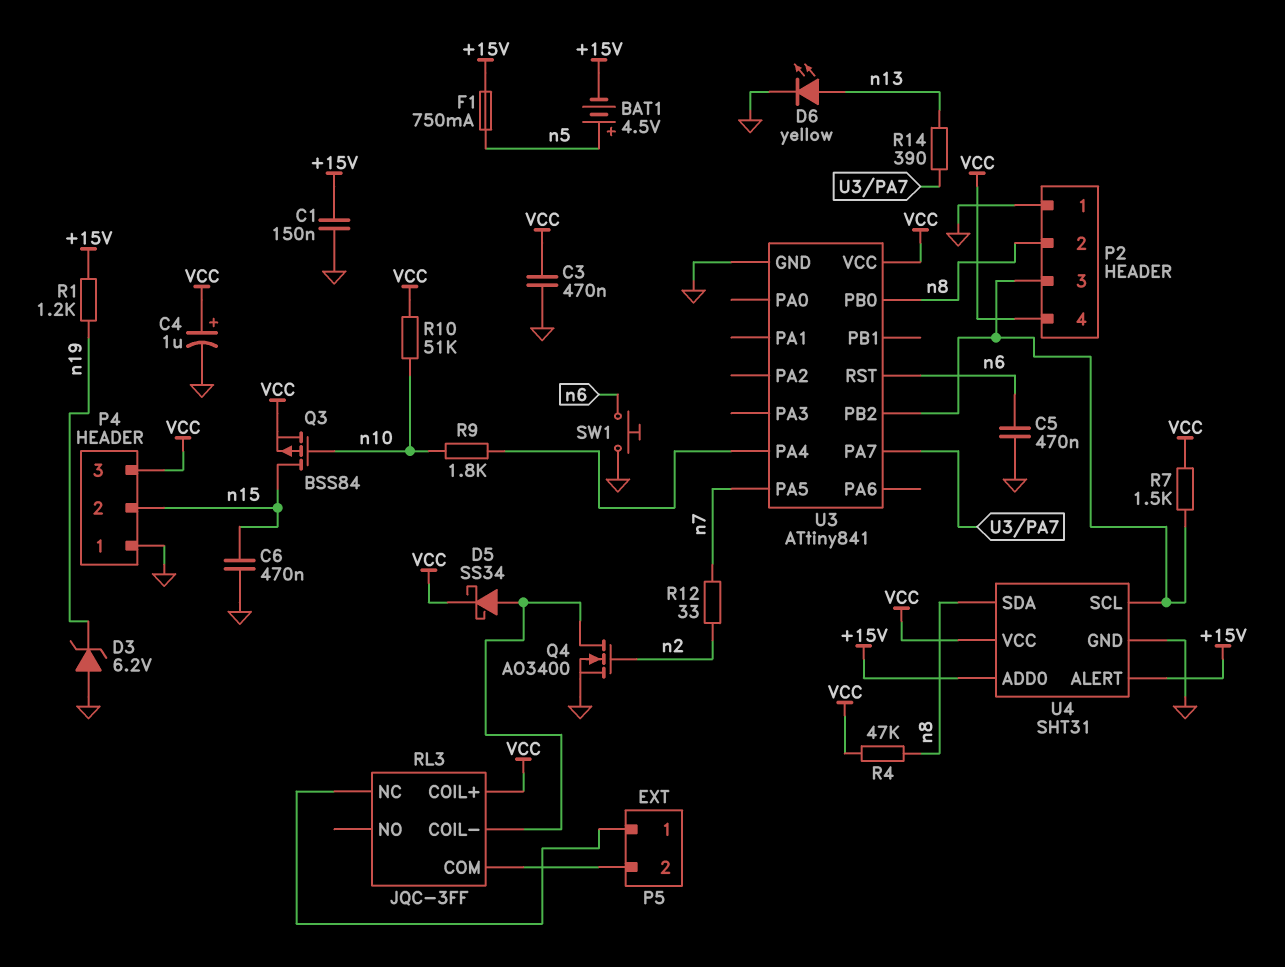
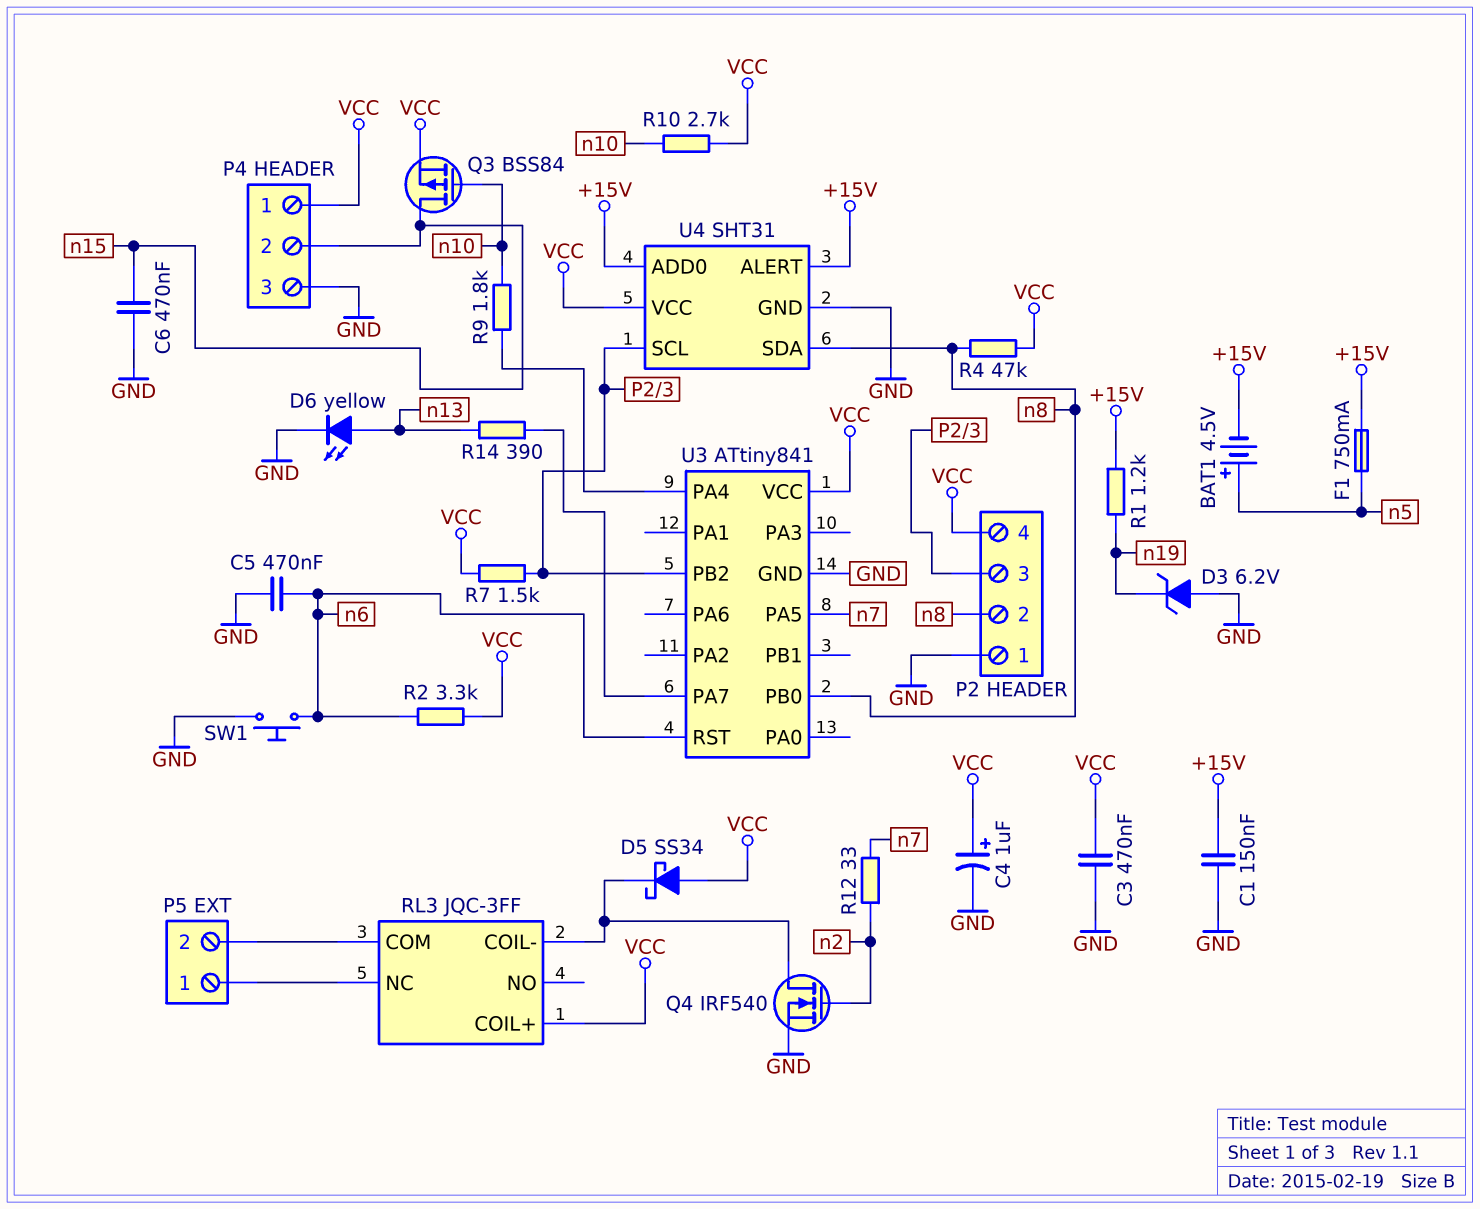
D5: schottky SS34 (A RL3/COIL-, K VCC) -> schottky SS34 (A VCC, K RL3/COIL-)
P4 pin 1: GND -> VCC
P4 pin 3: VCC -> GND
Q4: NMOS AO3400 (G n2, D RL3/COIL-, S GND) -> NMOS IRF540 (G n2, D RL3/COIL-, S GND)
R2: none -> 3.3k (VCC, n6)
R10: 51k (VCC, n10) -> 2.7k (VCC, n10)

